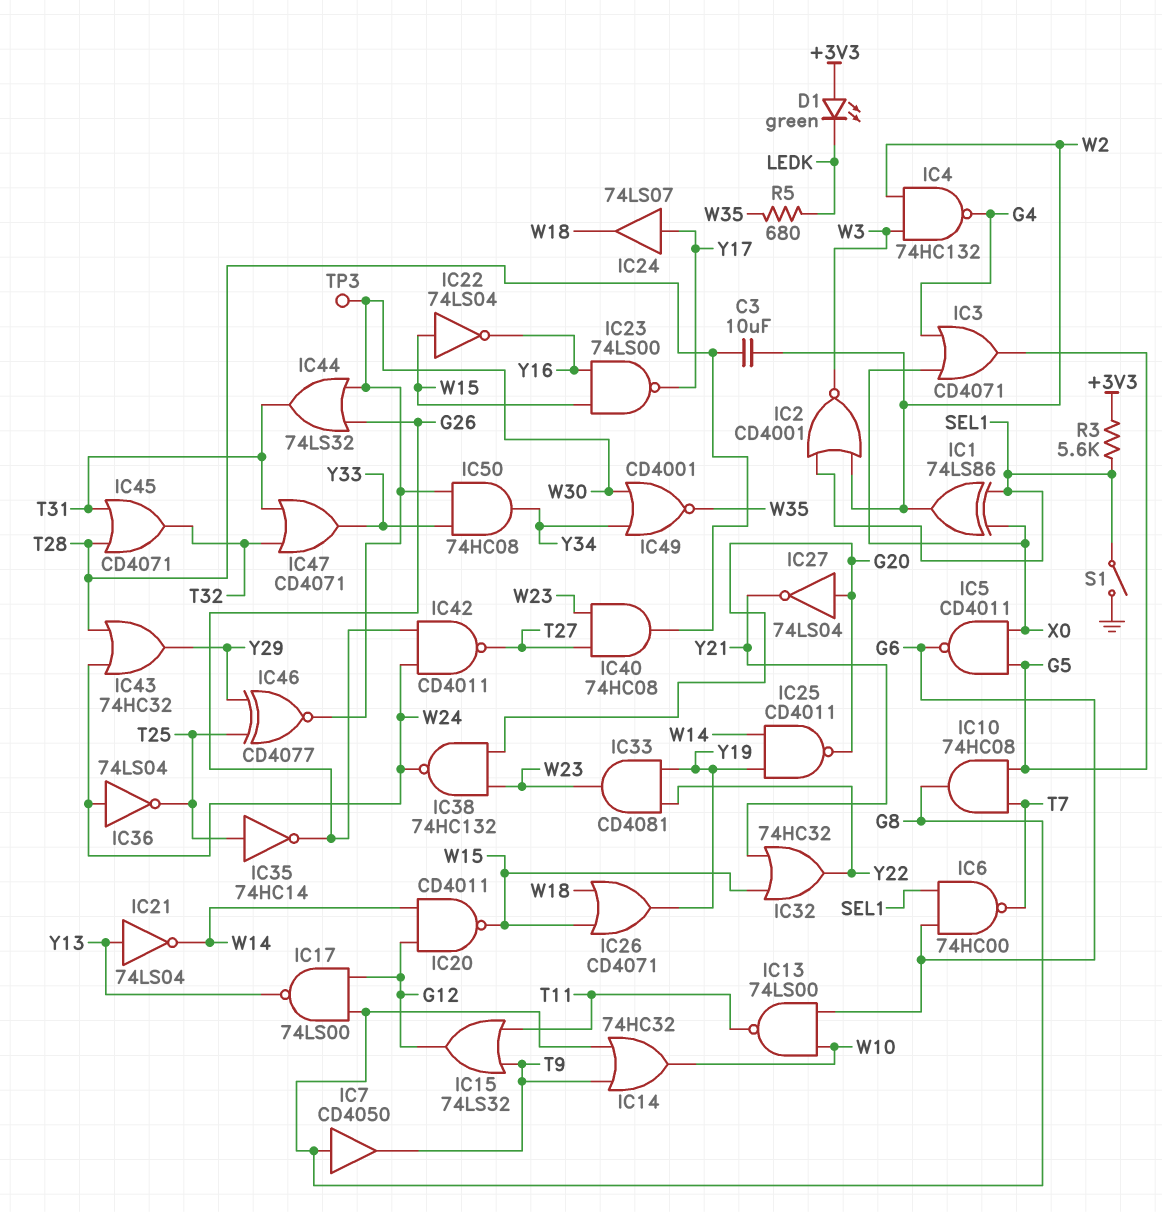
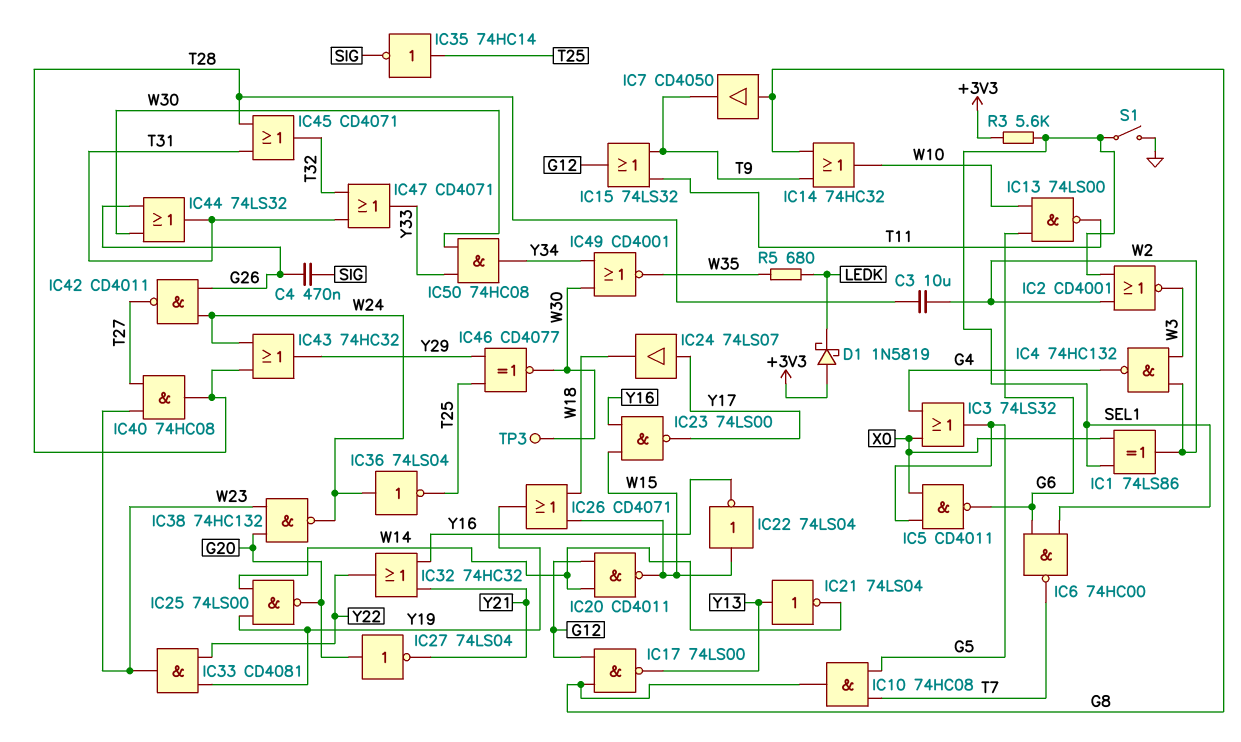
C4: none -> 470nF (G26, SIG)
D1: LED green (A +3V3, K LEDK) -> schottky 1N5819 (A +3V3, K LEDK)
IC3: OR CD4071 (in G4, in X0, out G5) -> OR 74LS32 (in G4, in X0, out G5)
IC25: NAND CD4011 (in W14, in Y19, out G20) -> NAND 74LS00 (in W14, in Y19, out G20)
IC32: OR 74HC32 (in W15, in Y21, out Y22) -> OR 74HC32 (in Y16, in Y21, out Y22)
IC35: NOT 74HC14 (in T25, out G26) -> NOT 74HC14 (in T25, out SIG)

